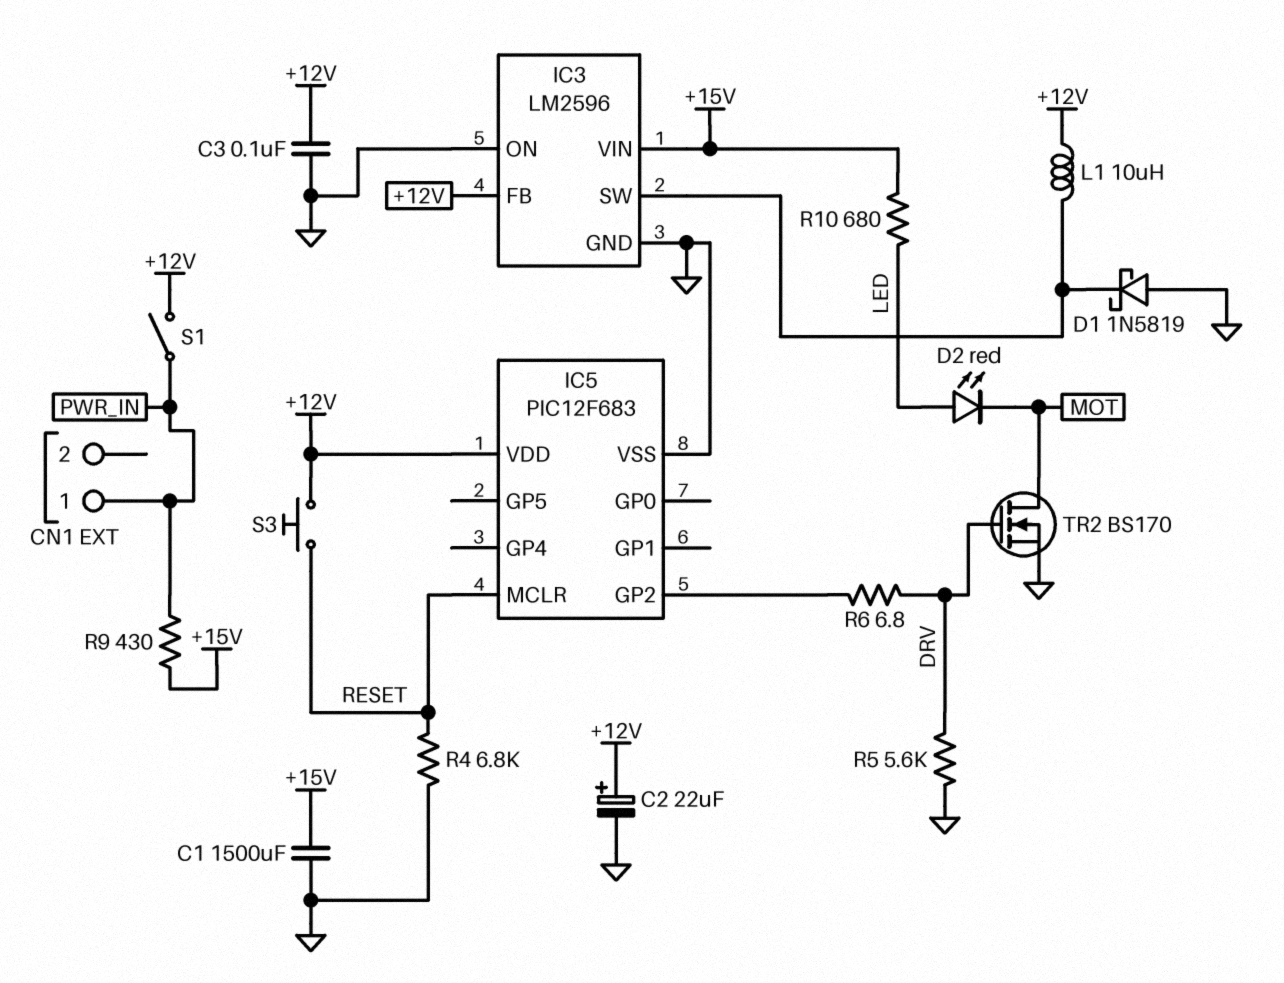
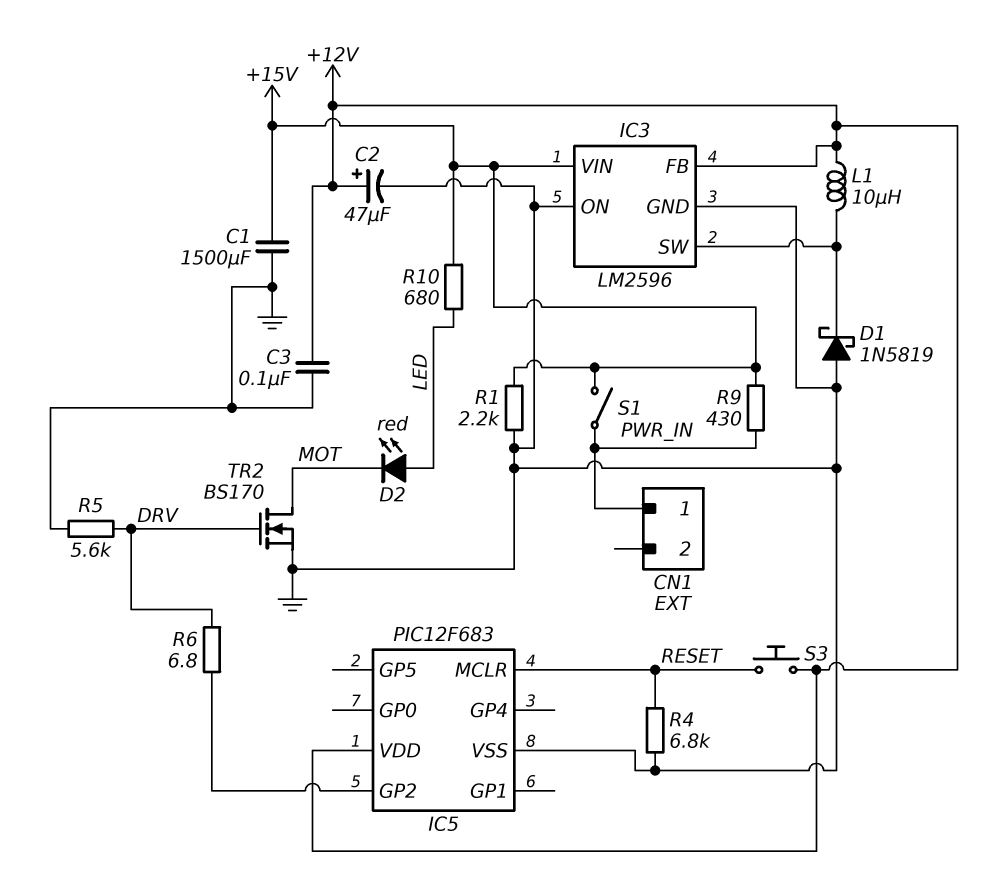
C2: 22uF (plus +12V, minus GND) -> 47uF (plus +12V, minus GND)
R1: none -> 2.2k (+15V, GND)
S1: switch (+12V, PWR_IN) -> switch (+15V, PWR_IN)

